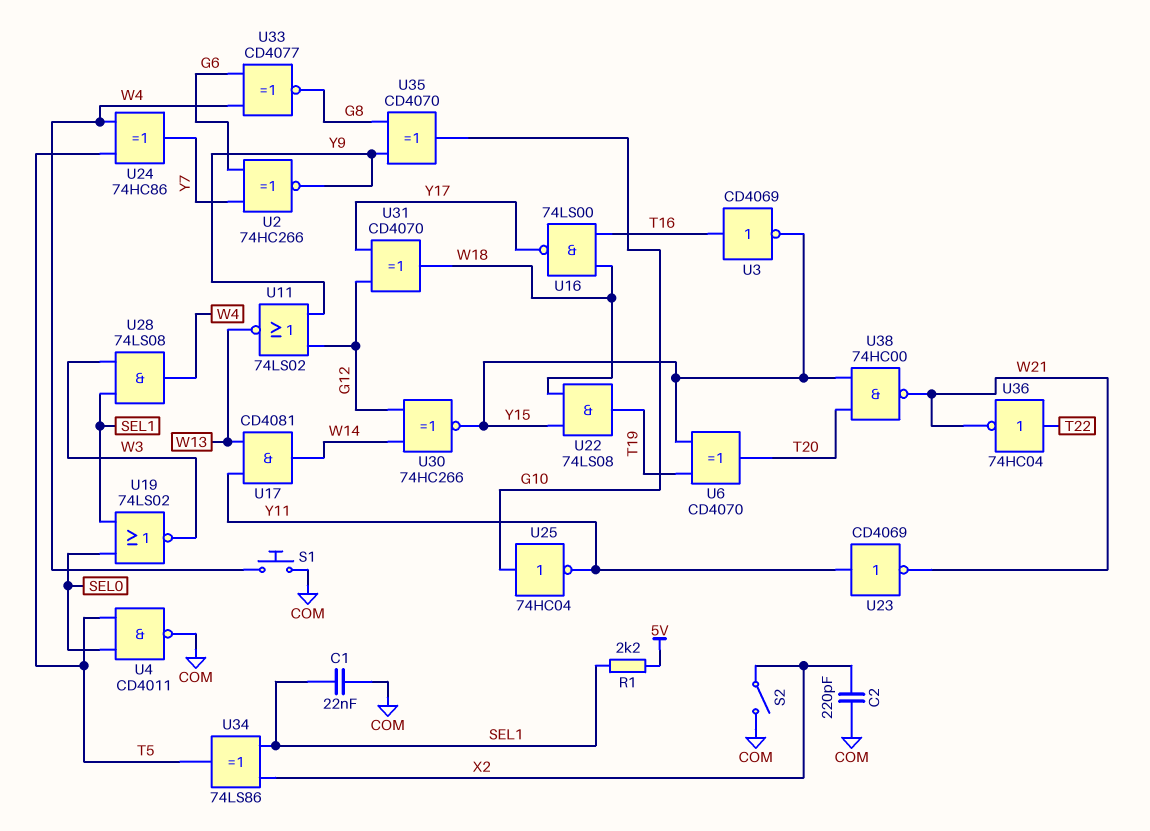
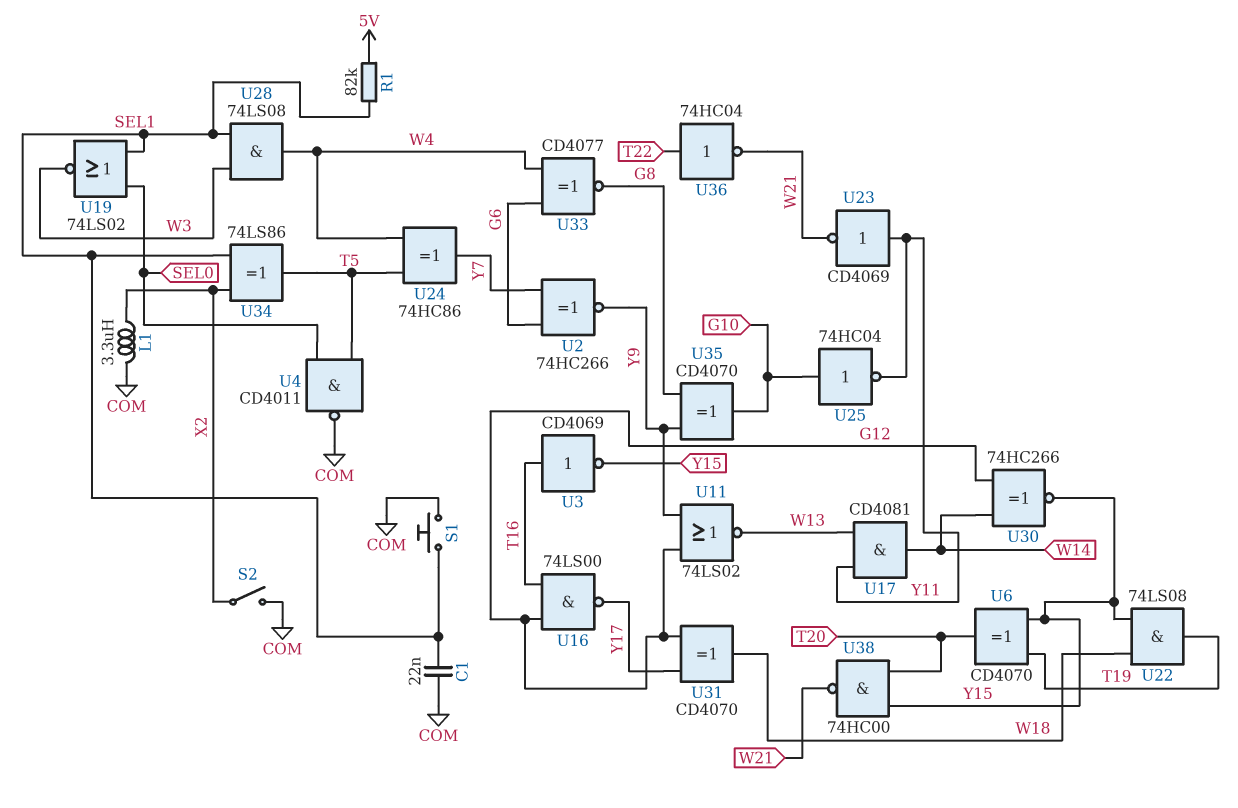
C2: 220pF (COM, X2) -> none
L1: none -> 3.3uH (COM, X2)
R1: 2.2k (5V, SEL1) -> 82k (5V, SEL1)
S1: button (COM, W4) -> button (COM, SEL1)
U16: NAND 74LS00 (in T16, in W18, out Y17) -> NAND 74LS00 (in G12, in T16, out Y17)

